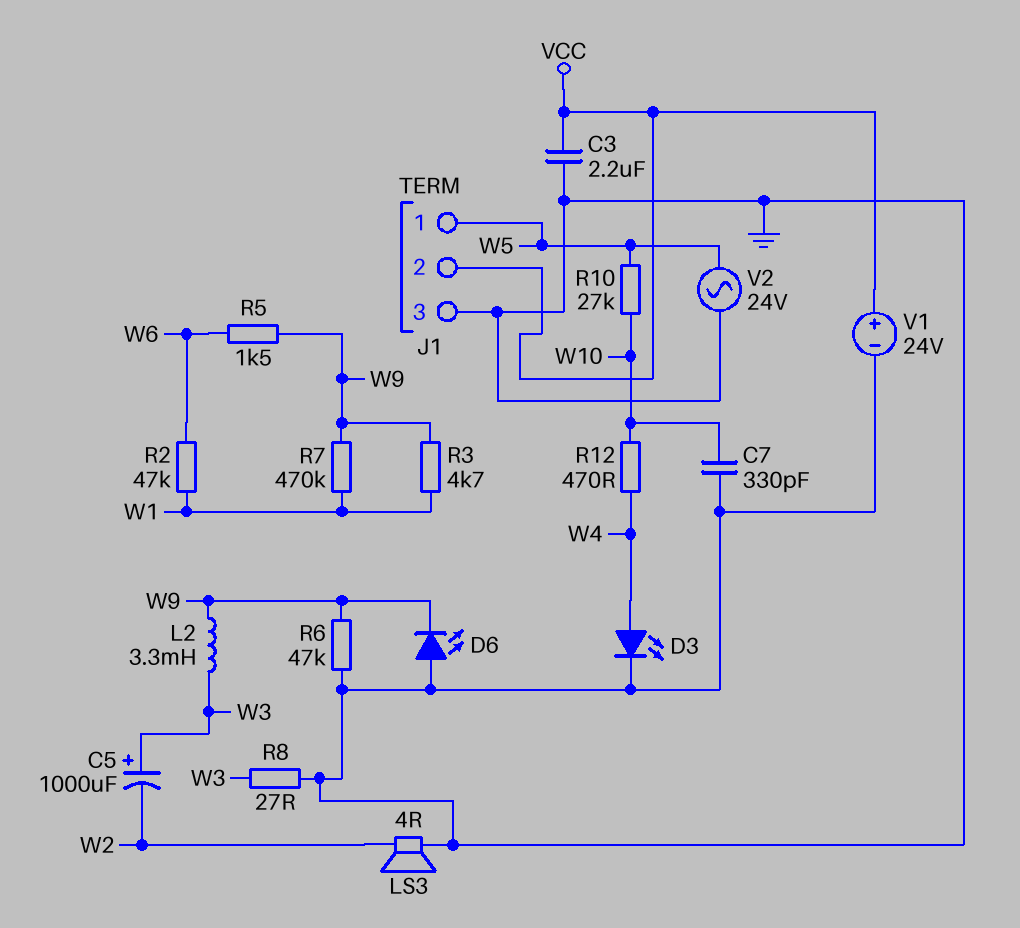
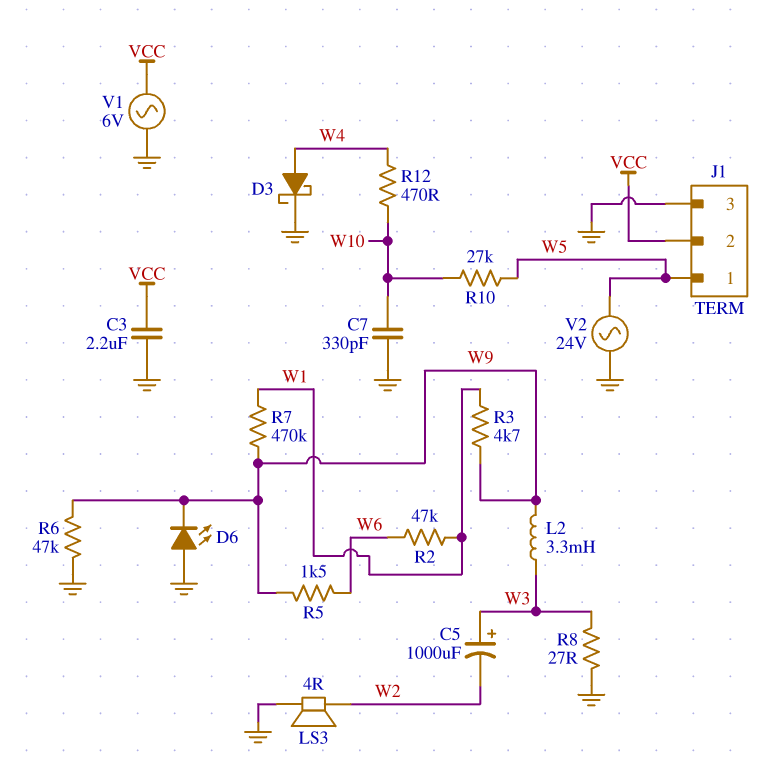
D3: LED (A W4, K GND) -> schottky (A W4, K GND)
V1: 24V (plus VCC, minus GND) -> AC 6V (GND, VCC)

